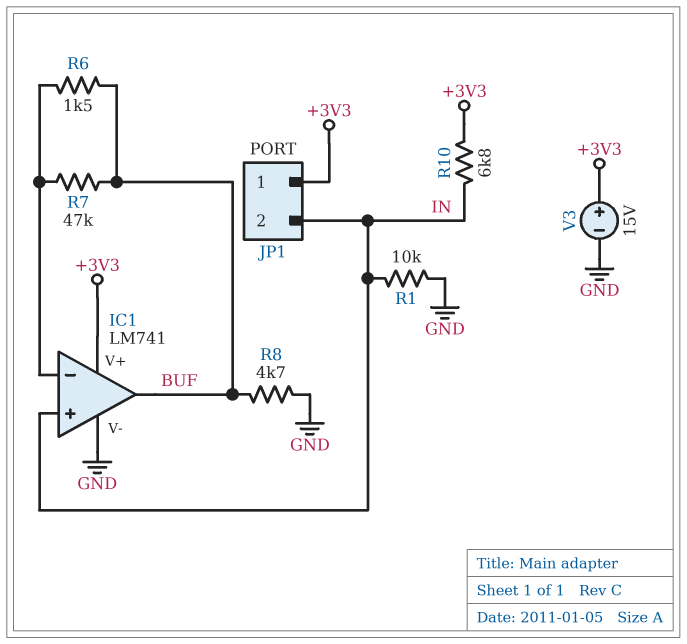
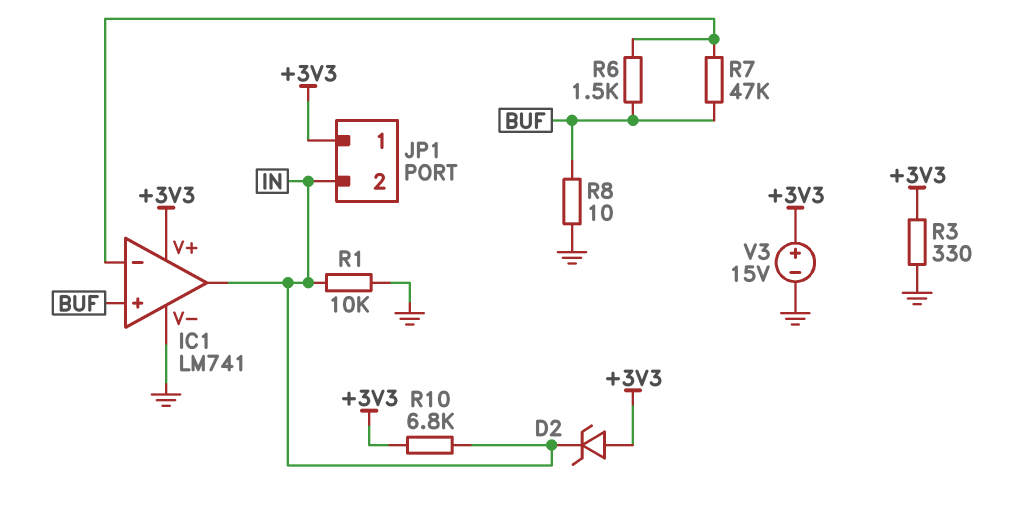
D2: none -> zener (A +3V3, K IN)
IC1 pin in+: IN -> BUF
IC1 pin out: BUF -> IN
R3: none -> 330 (+3V3, GND)
R8: 4.7k (BUF, GND) -> 10 (BUF, GND)

